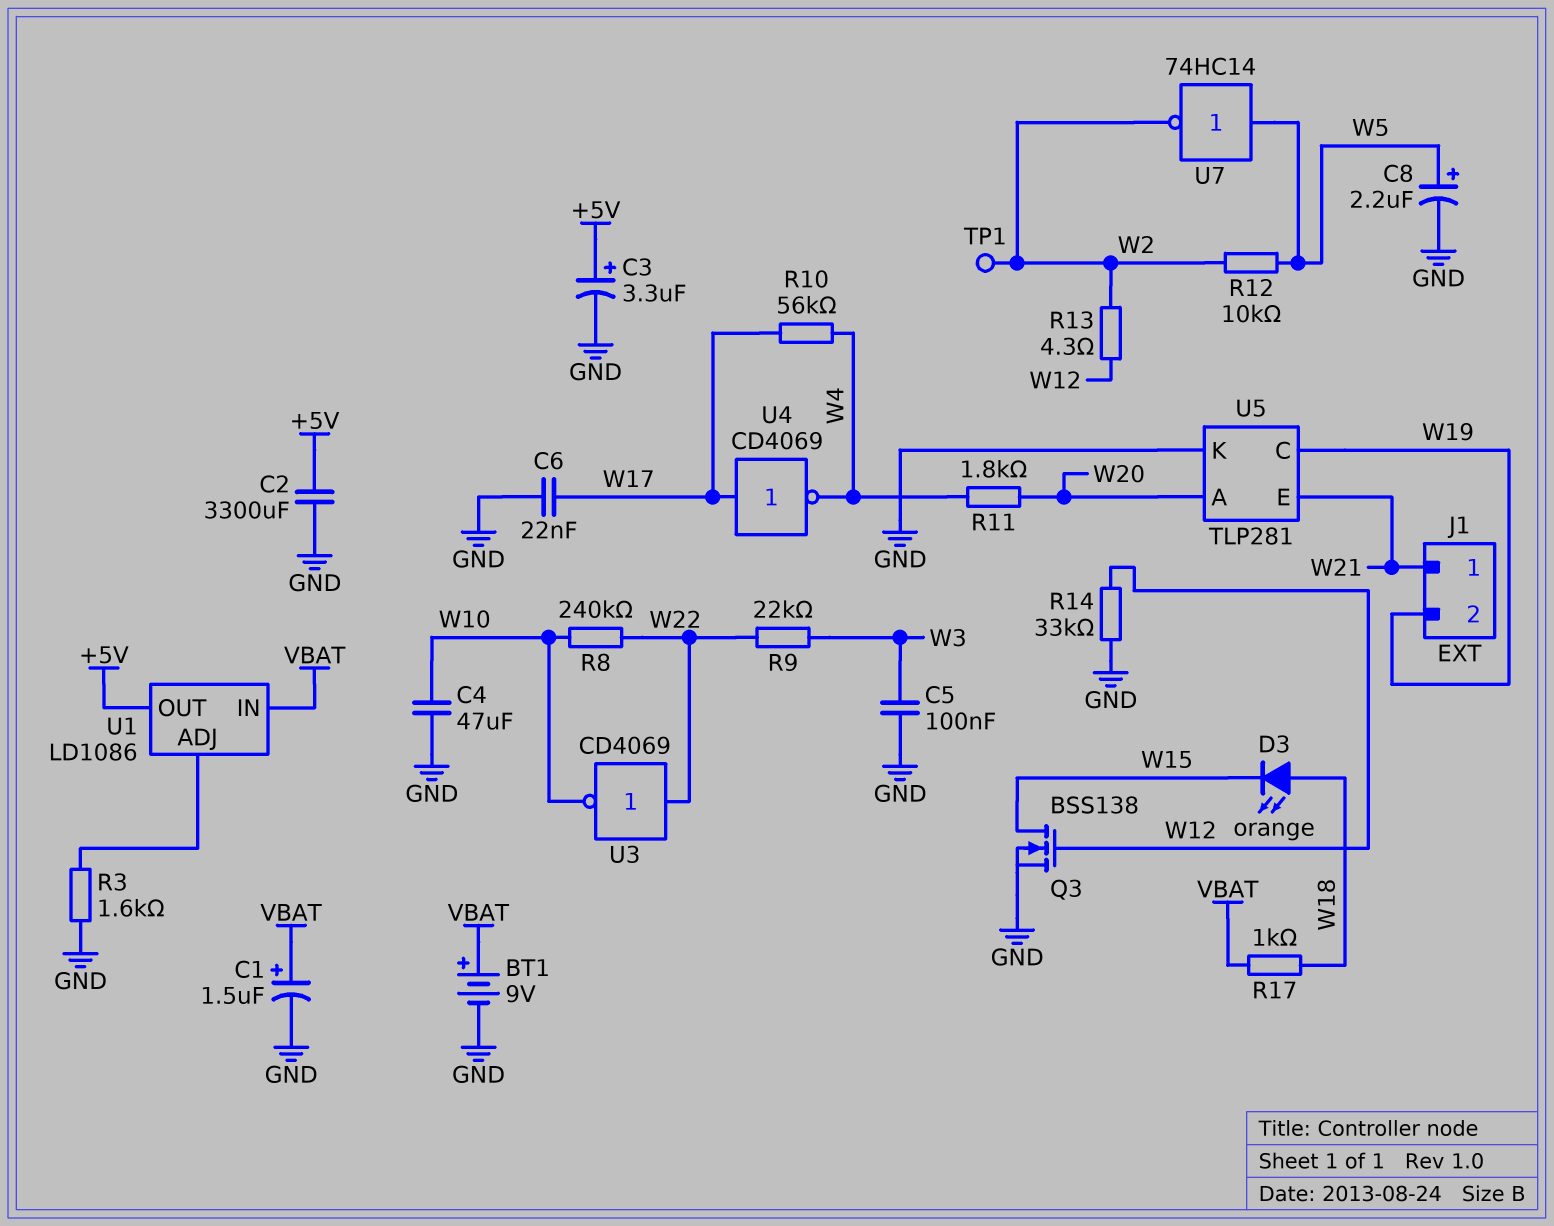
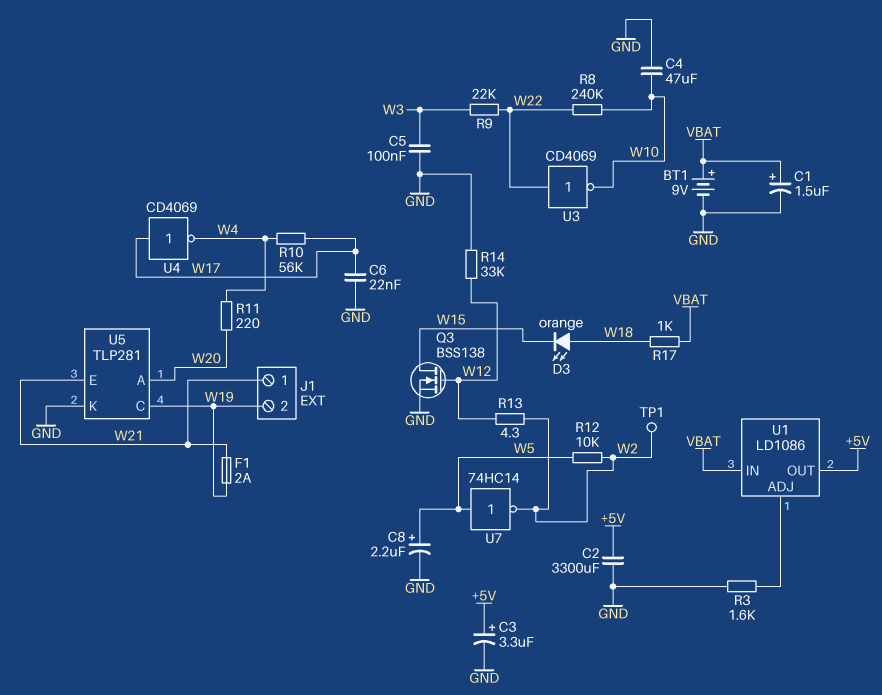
F1: none -> 2A (W19, W21)
R11: 1.8k (W4, W20) -> 220 (W4, W20)

